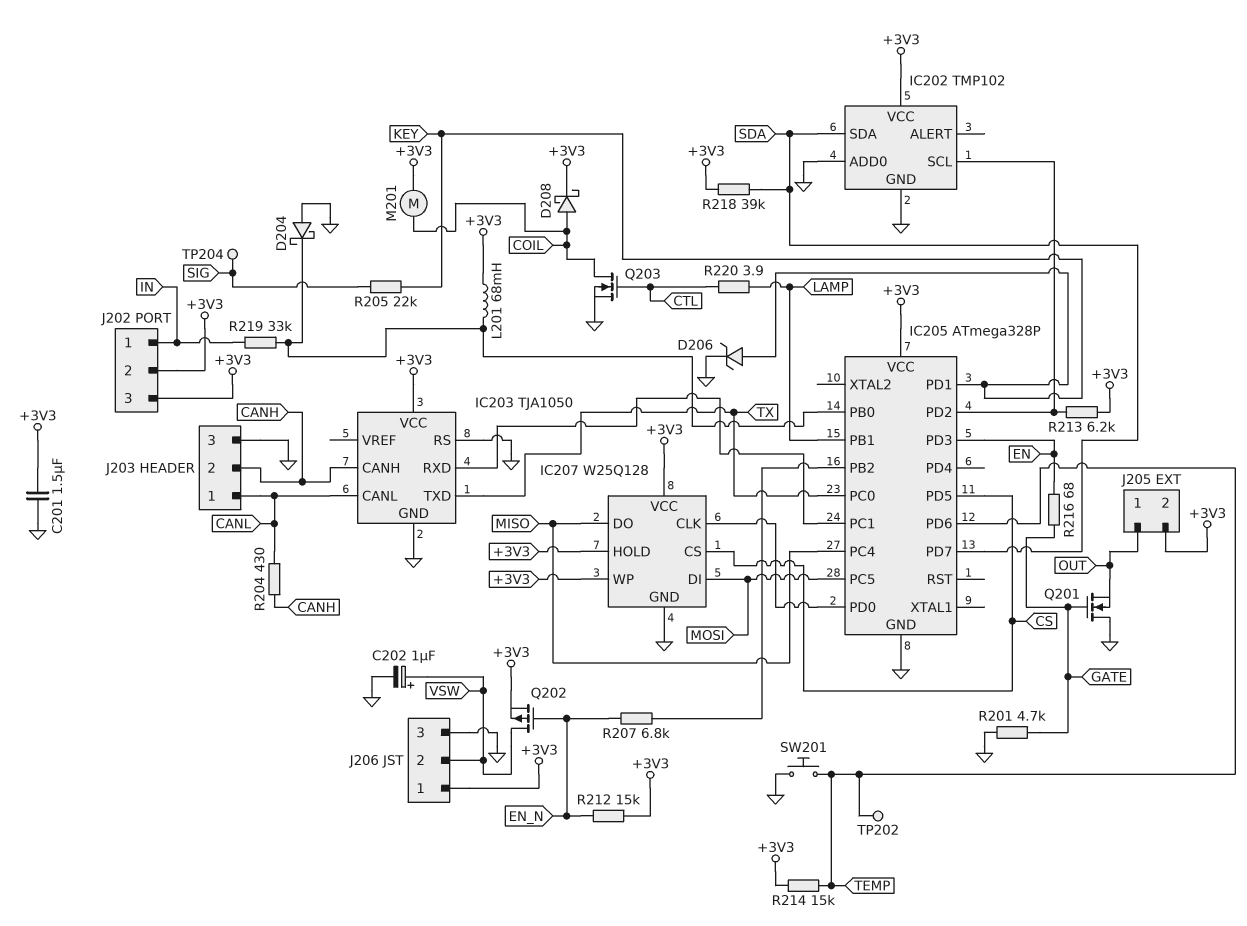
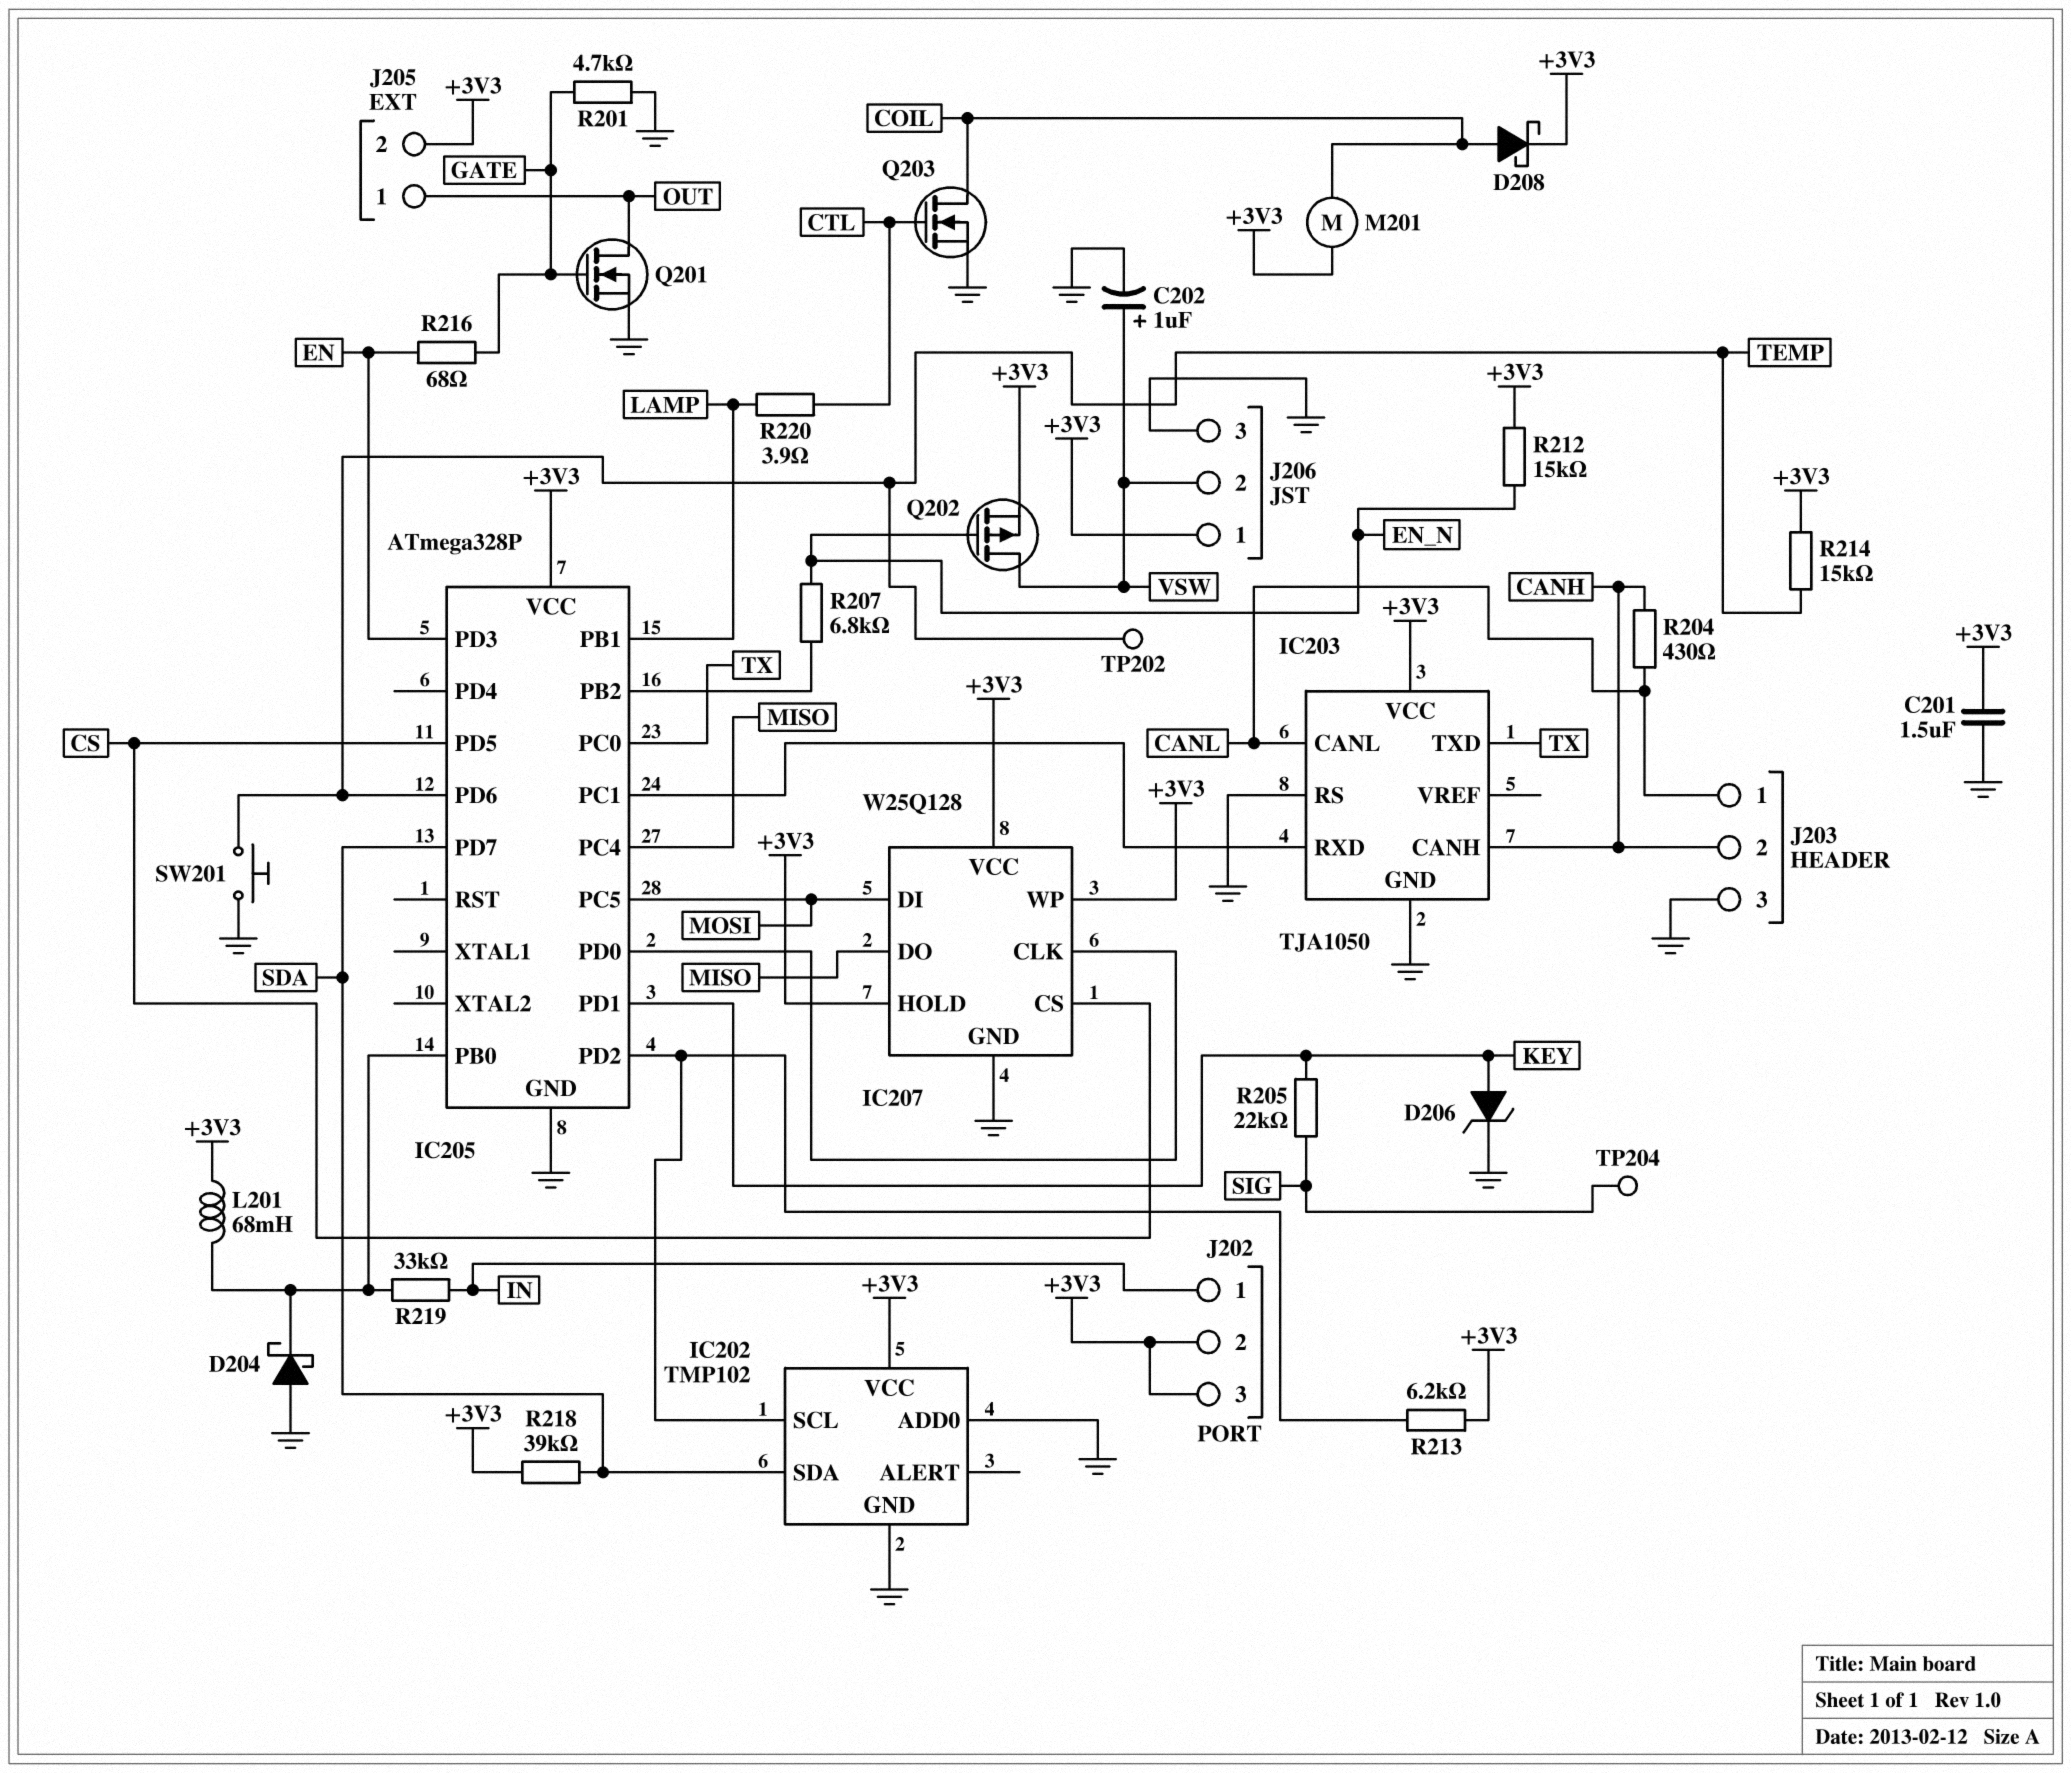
Q201: NMOS (G GATE, D GND, S OUT) -> NMOS (G GATE, D OUT, S GND)

